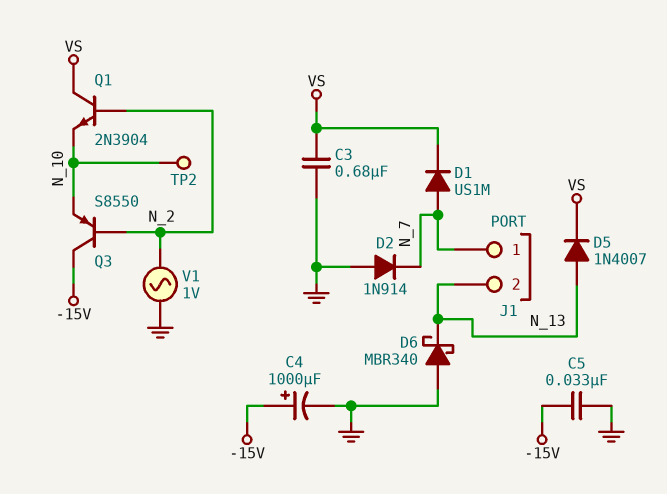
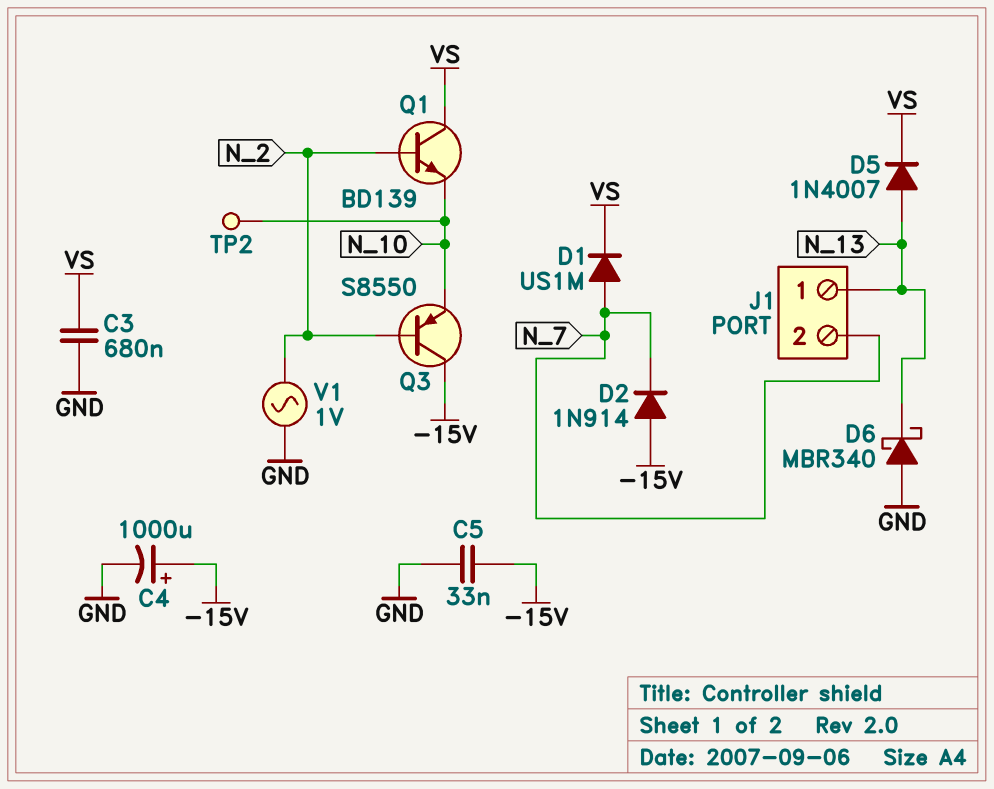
D2: diode 1N914 (A GND, K N_7) -> diode 1N914 (A -15V, K N_7)
J1 pin 1: N_7 -> N_13
J1 pin 2: N_13 -> N_7
Q1: NPN 2N3904 (B N_2, C VS, E N_10) -> NPN BD139 (B N_2, C VS, E N_10)

